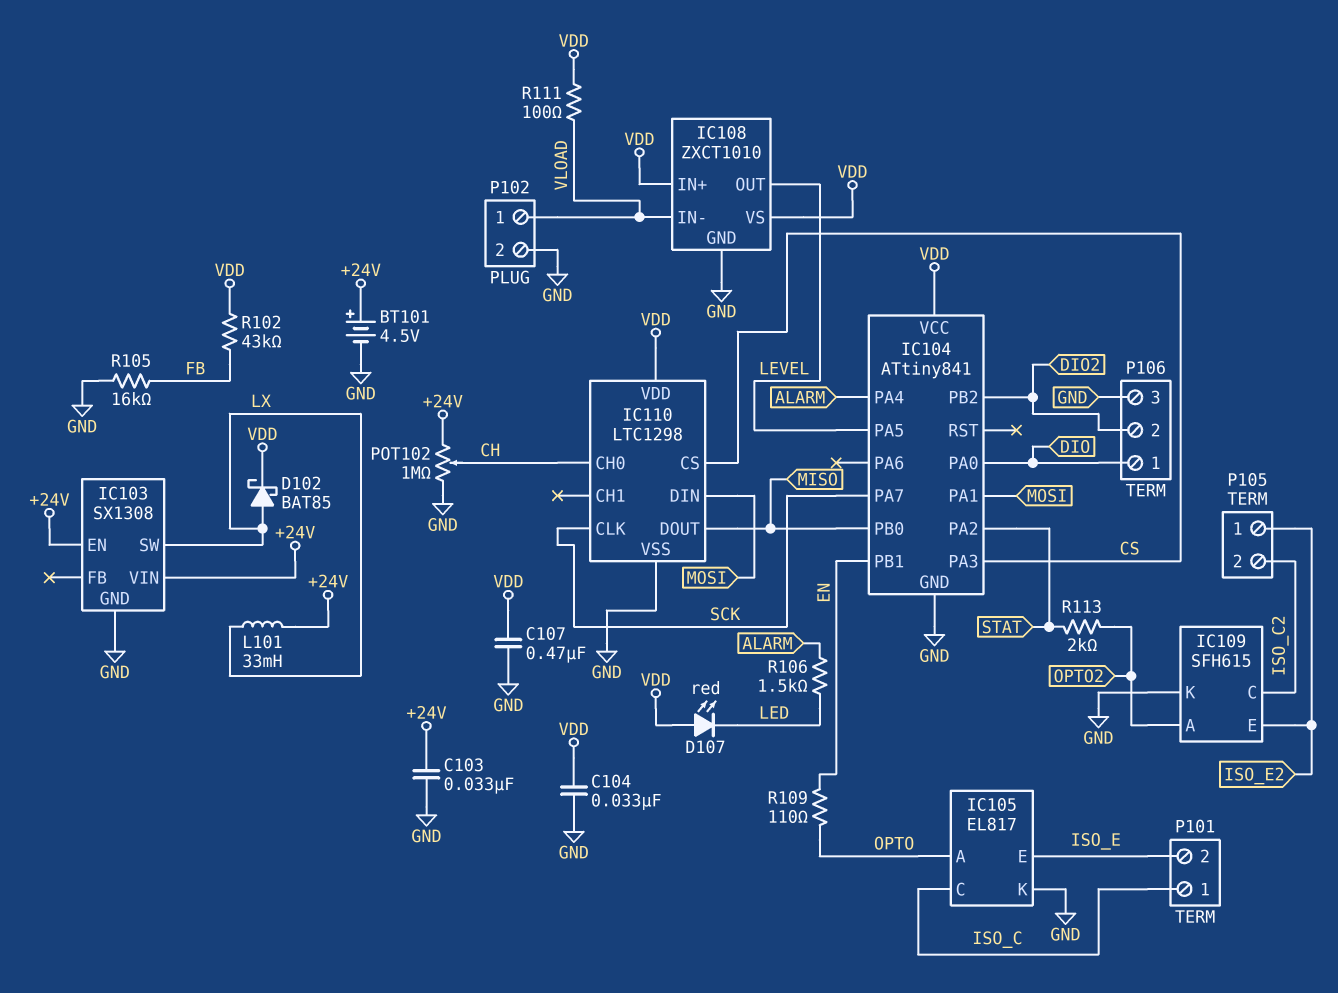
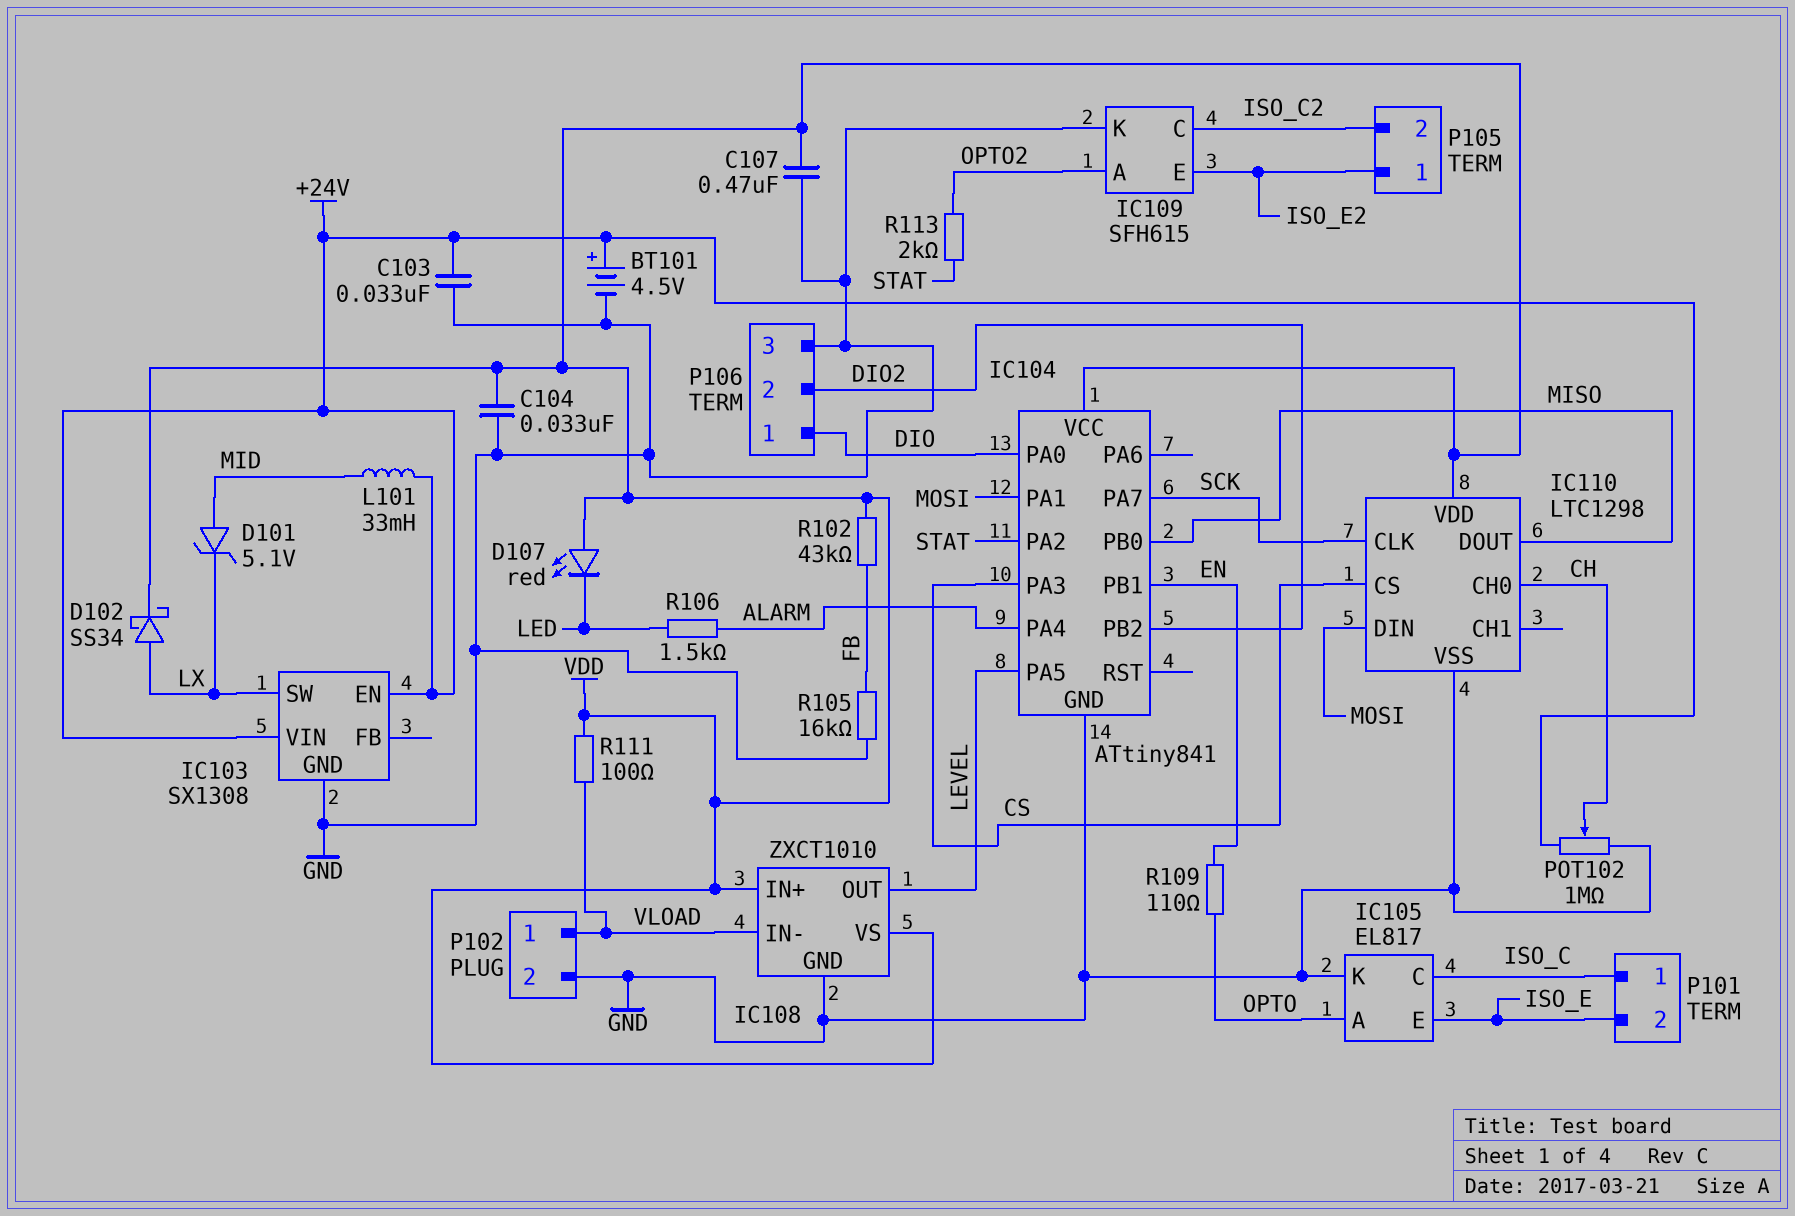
D101: none -> zener 5.1V (A MID, K LX)
D102: schottky BAT85 (A LX, K VDD) -> schottky SS34 (A LX, K VDD)
L101: 33mH (+24V, LX) -> 33mH (+24V, MID)

